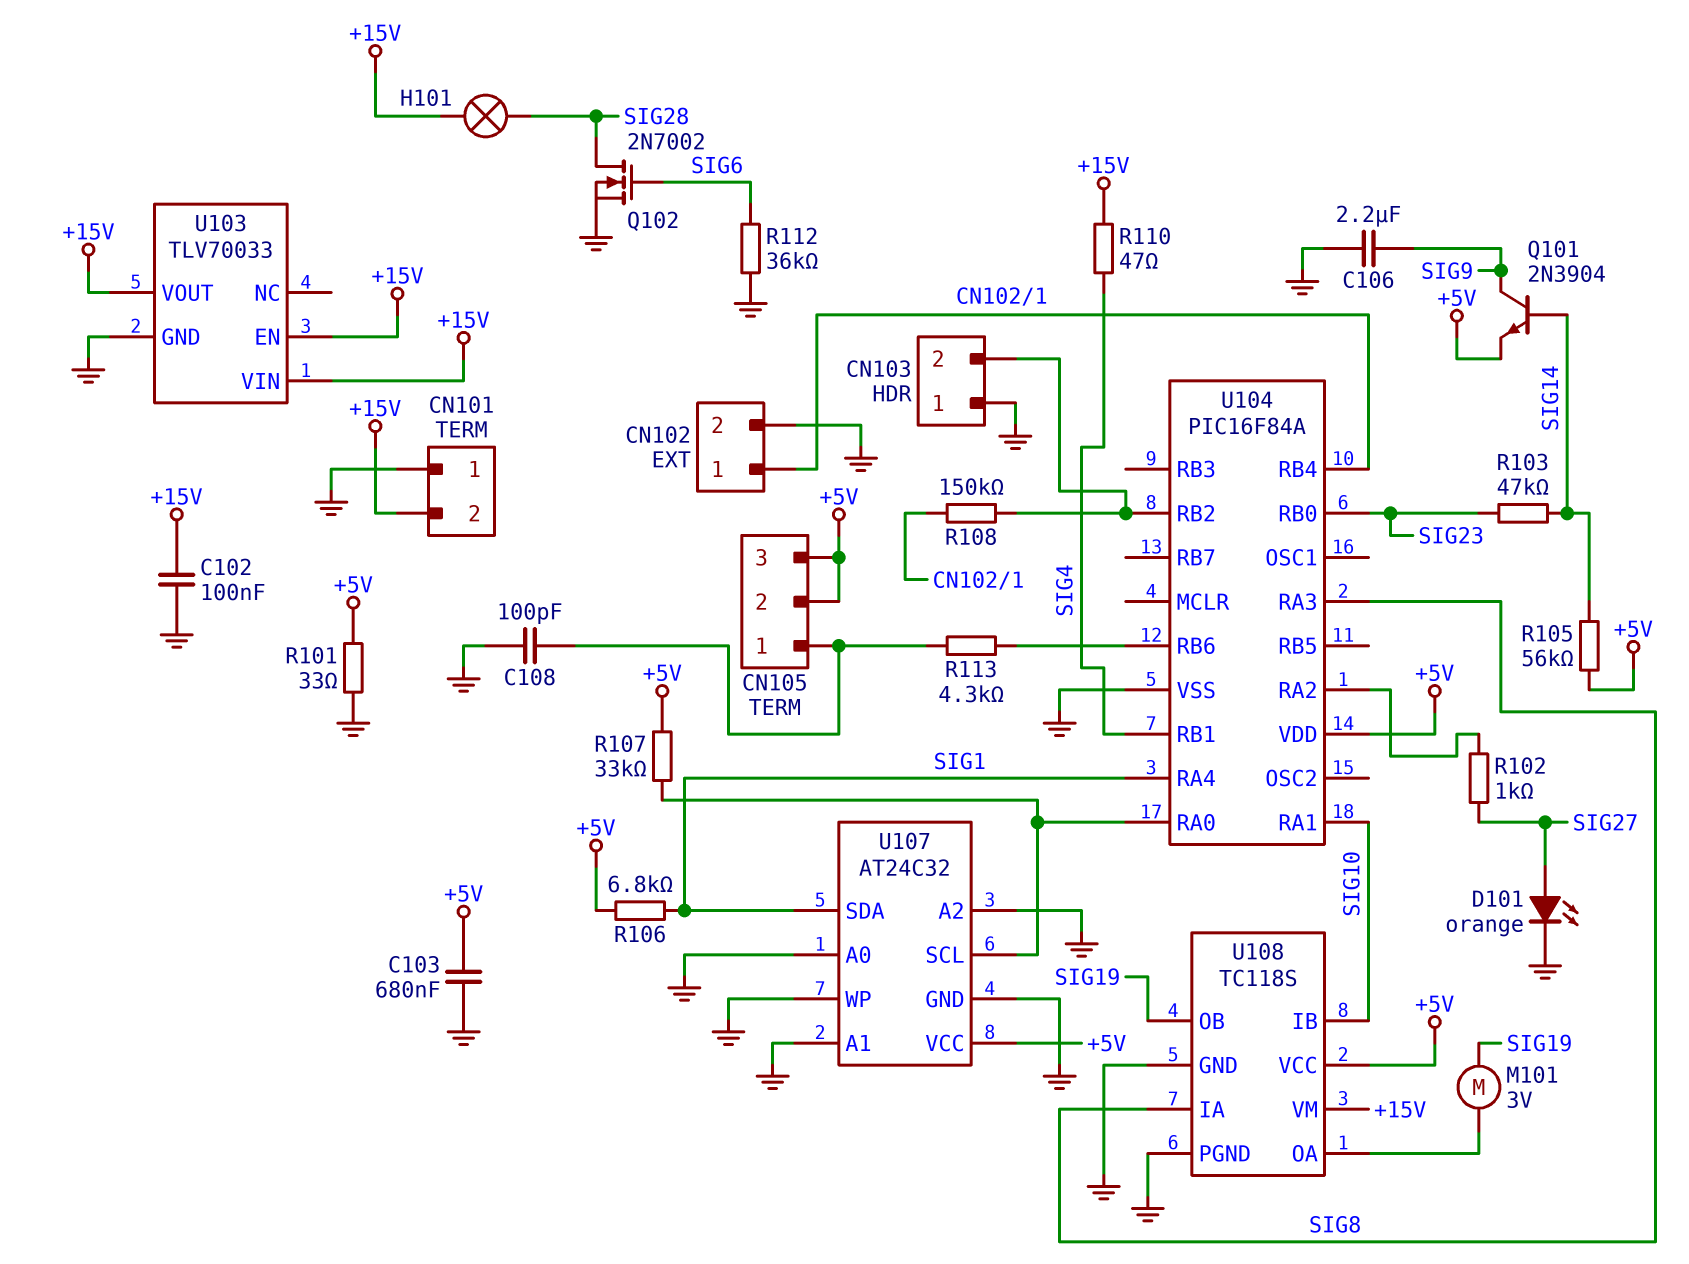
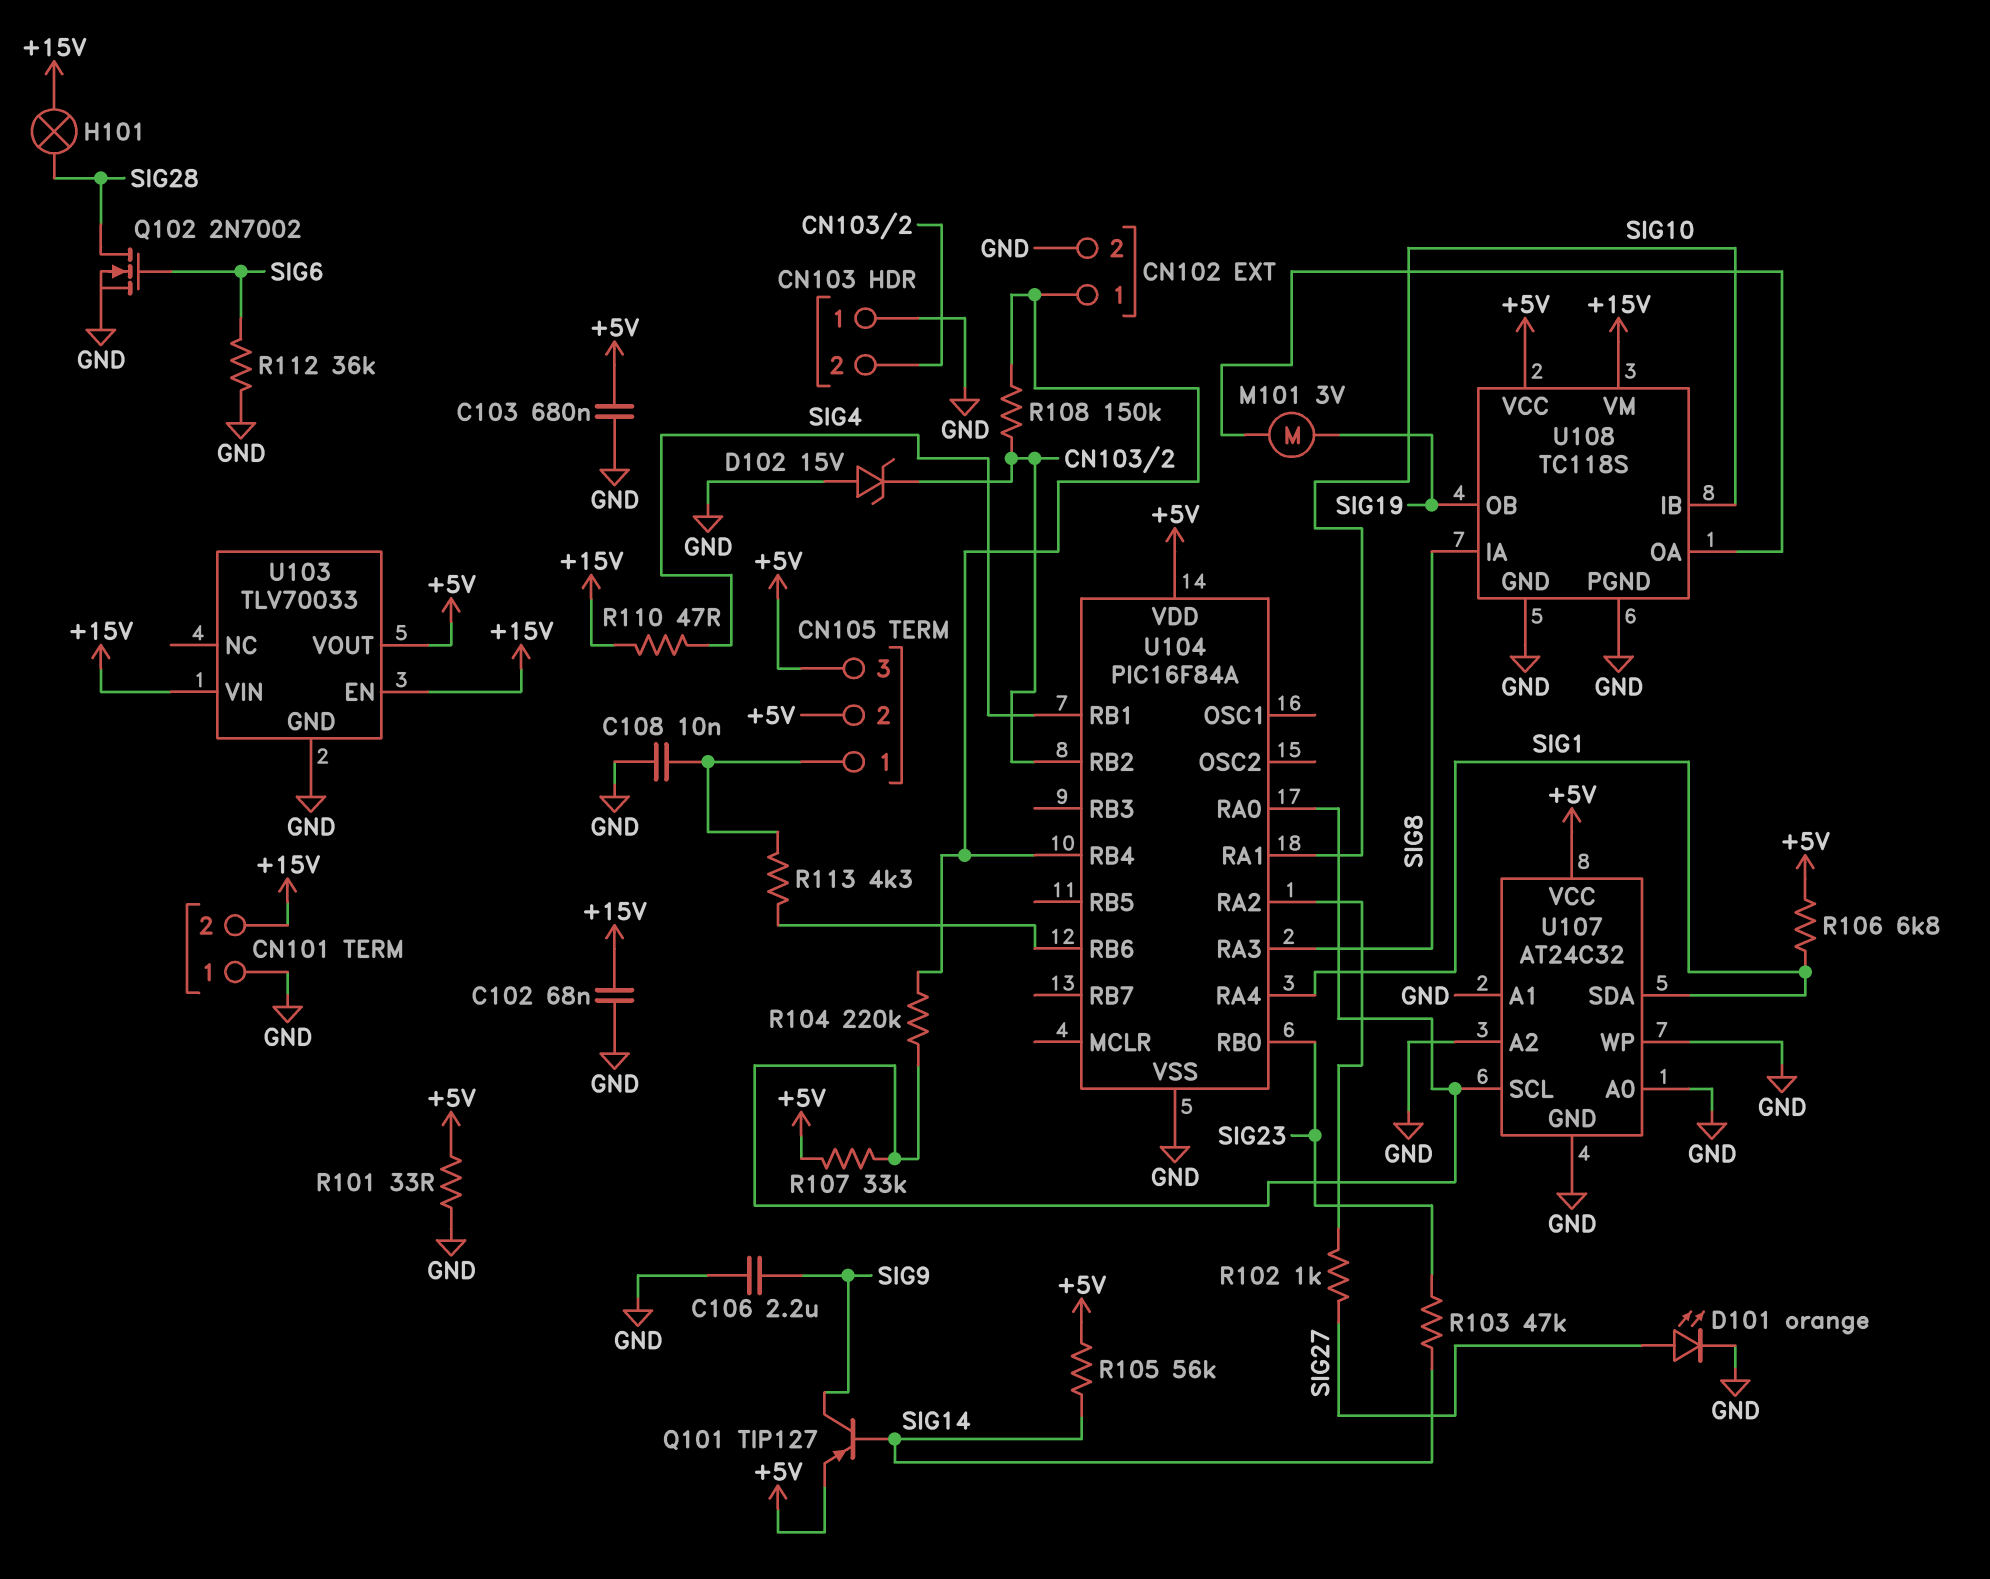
C102: 100nF (+15V, GND) -> 68nF (+15V, GND)
C108: 100pF (CN105/1, GND) -> 10nF (CN105/1, GND)
D102: none -> zener 15V (A GND, K CN103/2)
Q101: NPN 2N3904 (B SIG14, C SIG9, E +5V) -> PNP TIP127 (B SIG14, C SIG9, E +5V)
R104: none -> 220k (CN102/1, U104/RA0)
U103 pin VOUT: +15V -> +5V

